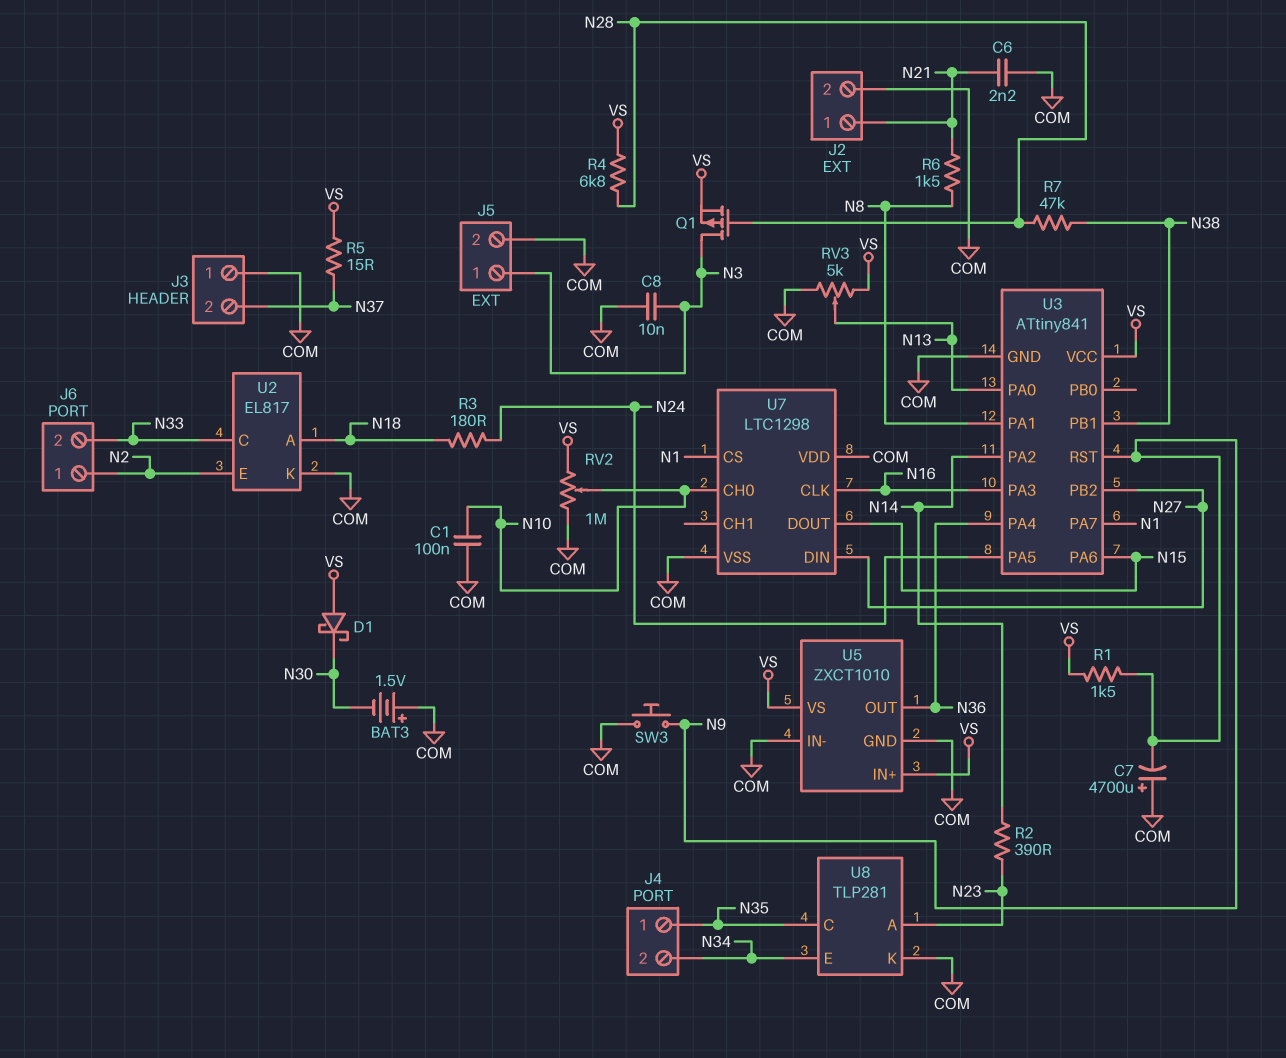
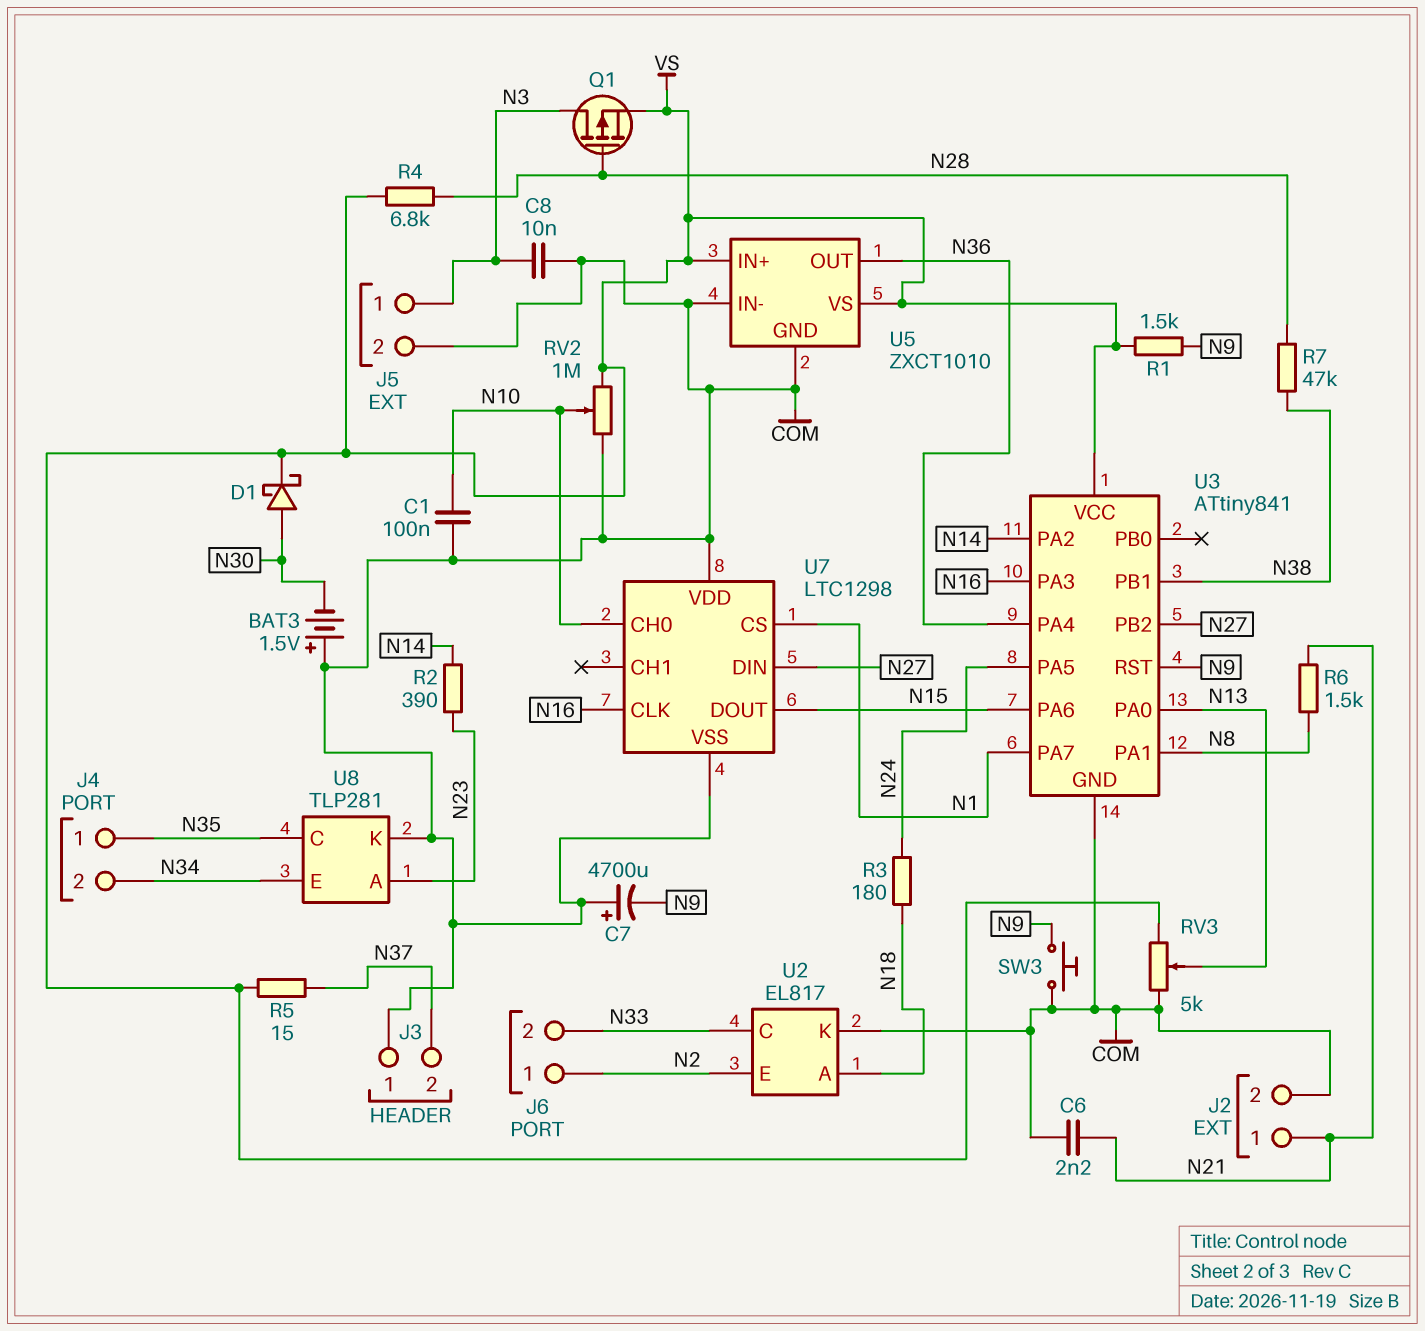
D1: schottky (A VS, K N30) -> schottky (A N30, K VS)

